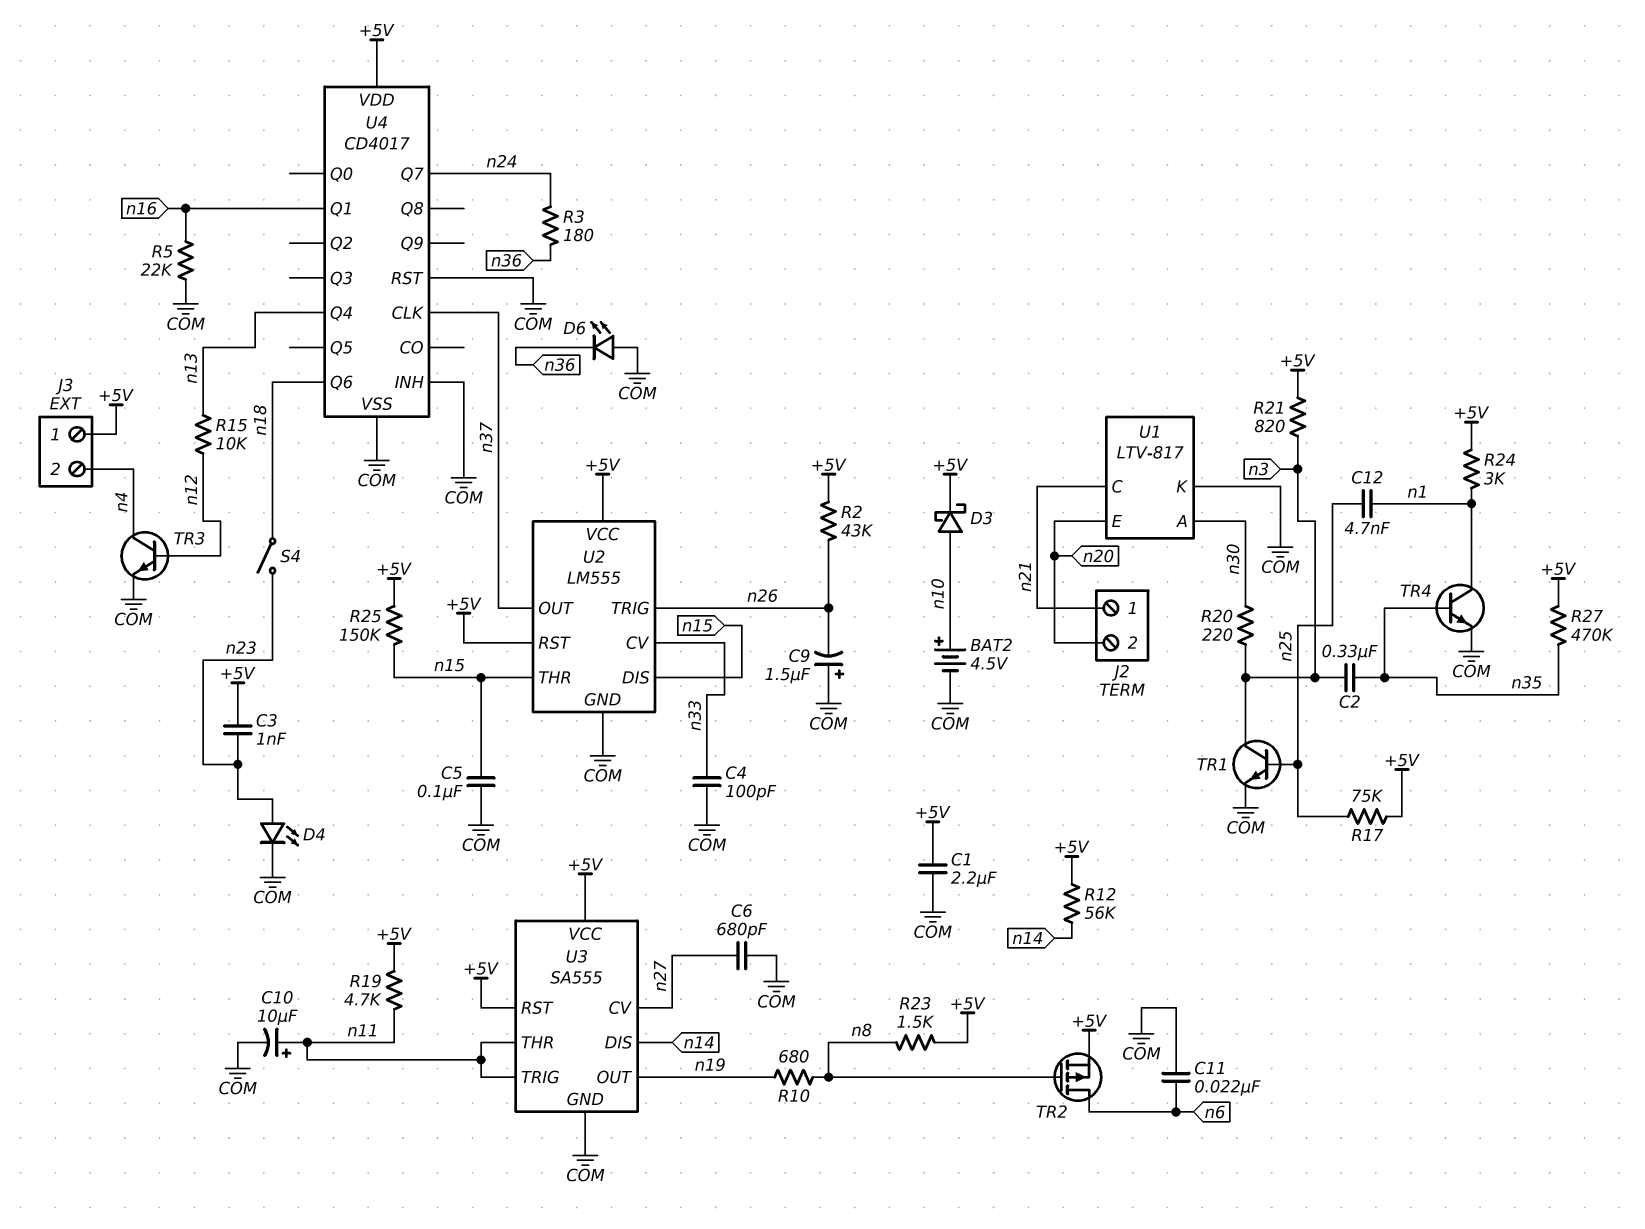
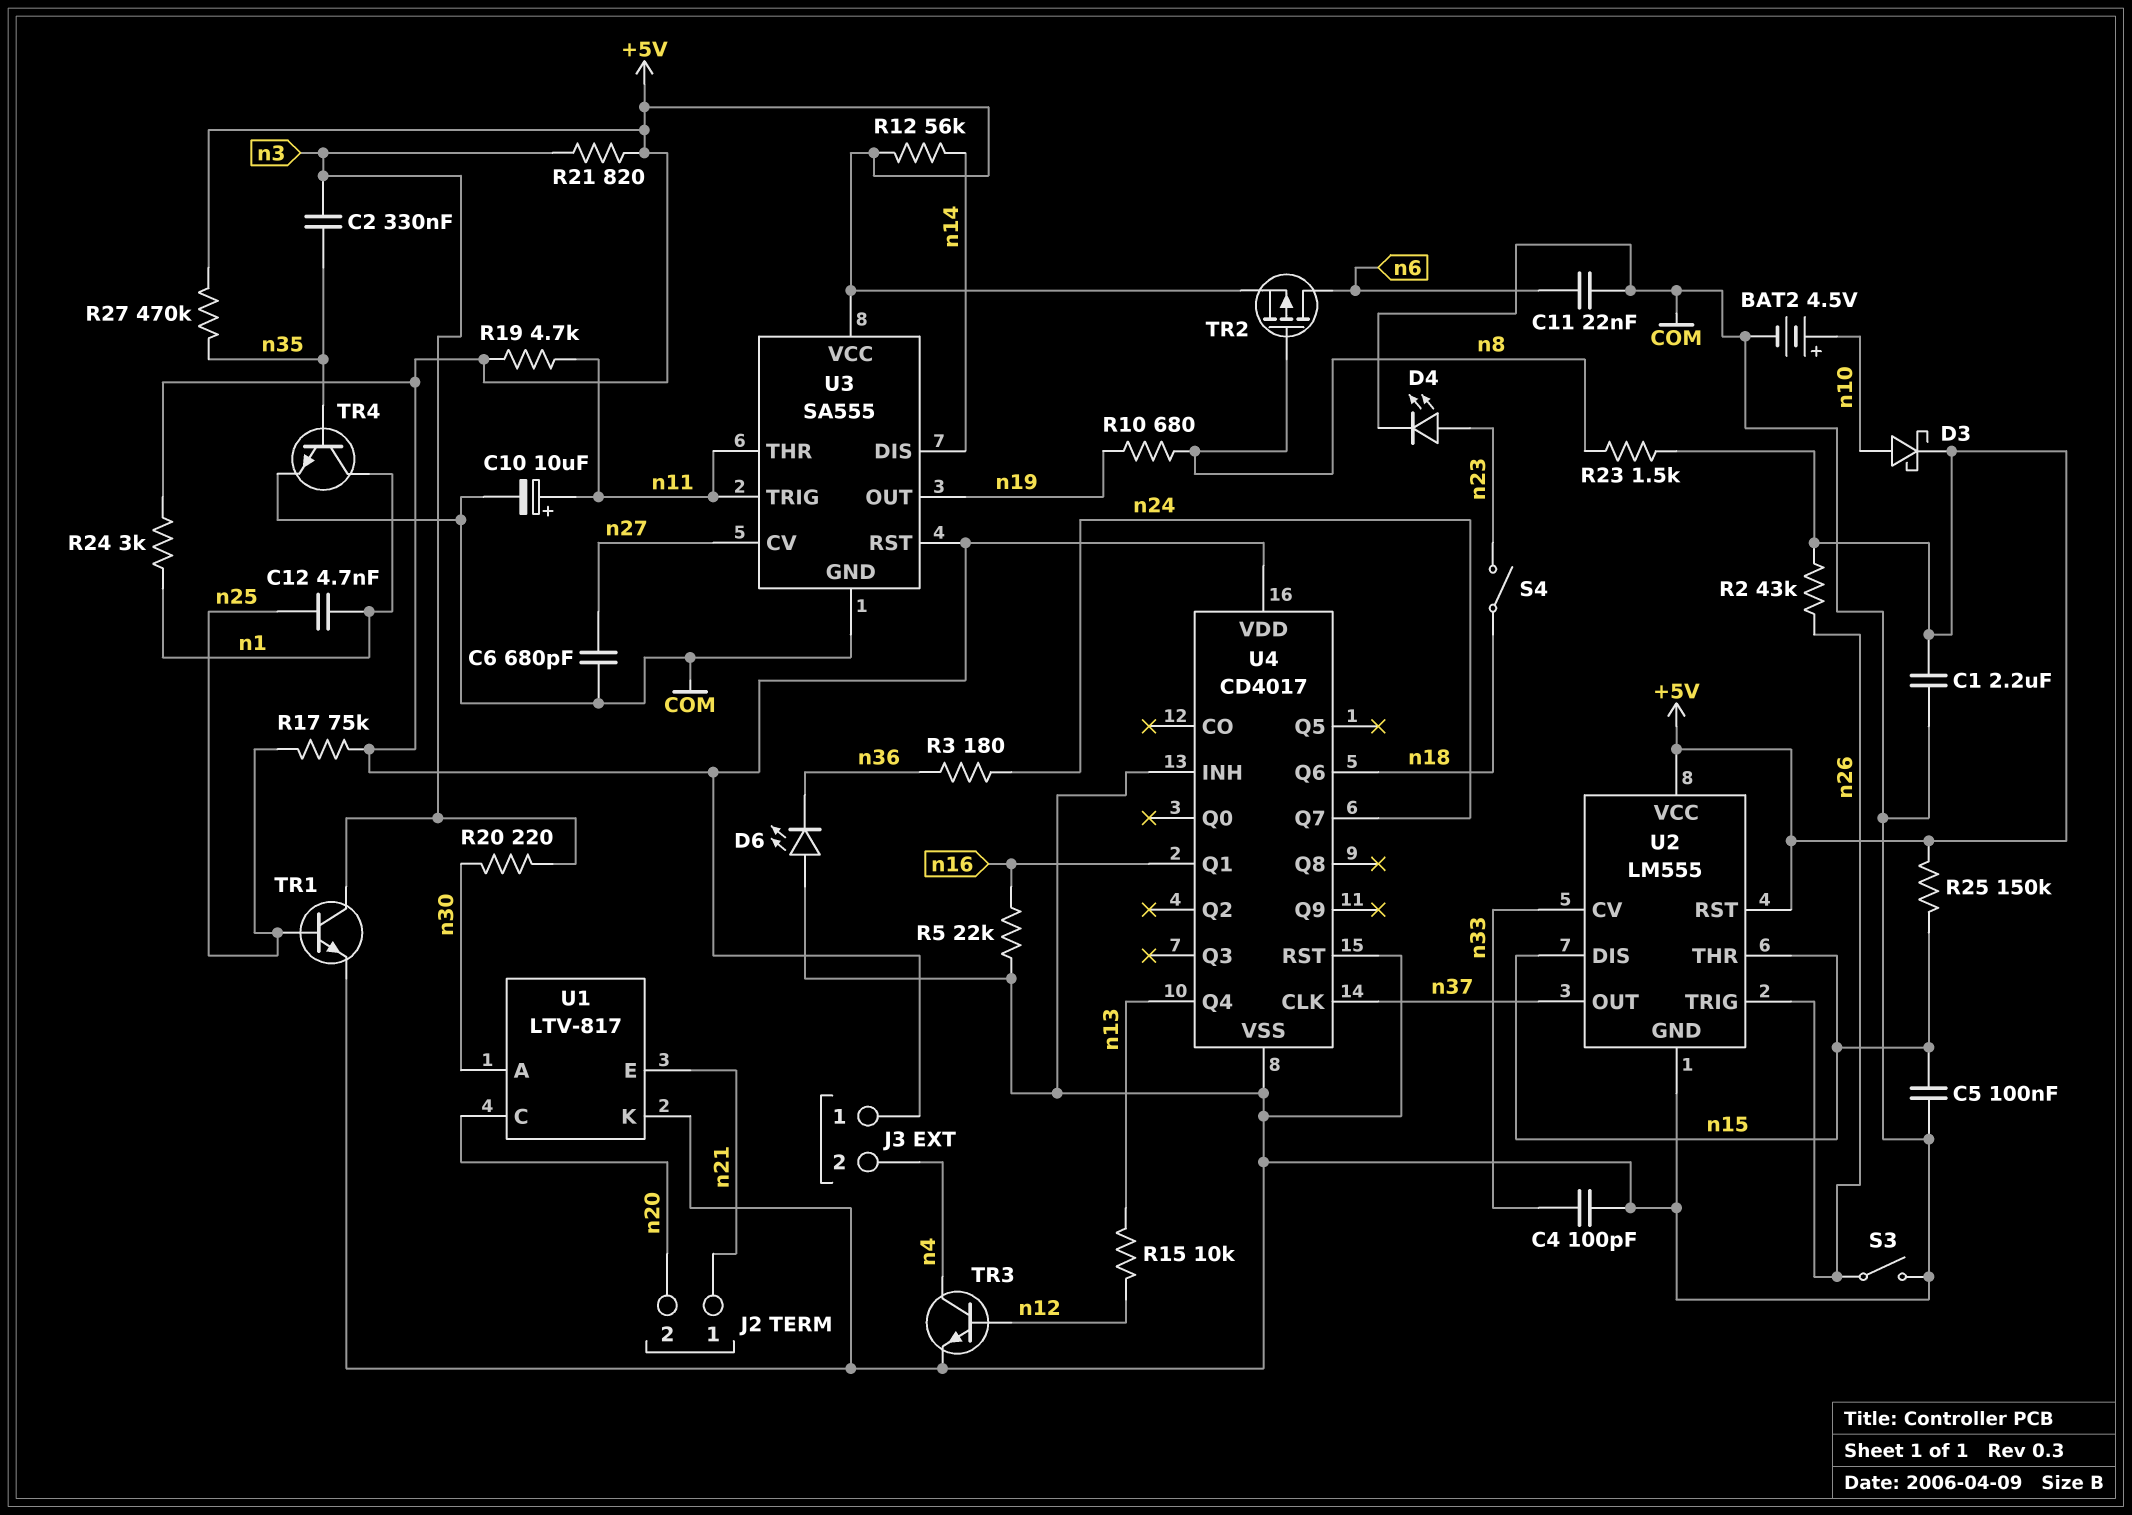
C3: 1nF (+5V, n23) -> none
C9: 1.5uF (plus COM, minus n26) -> none
S3: none -> switch (COM, n26)
U1 pin C: n21 -> n20
U1 pin E: n20 -> n21

